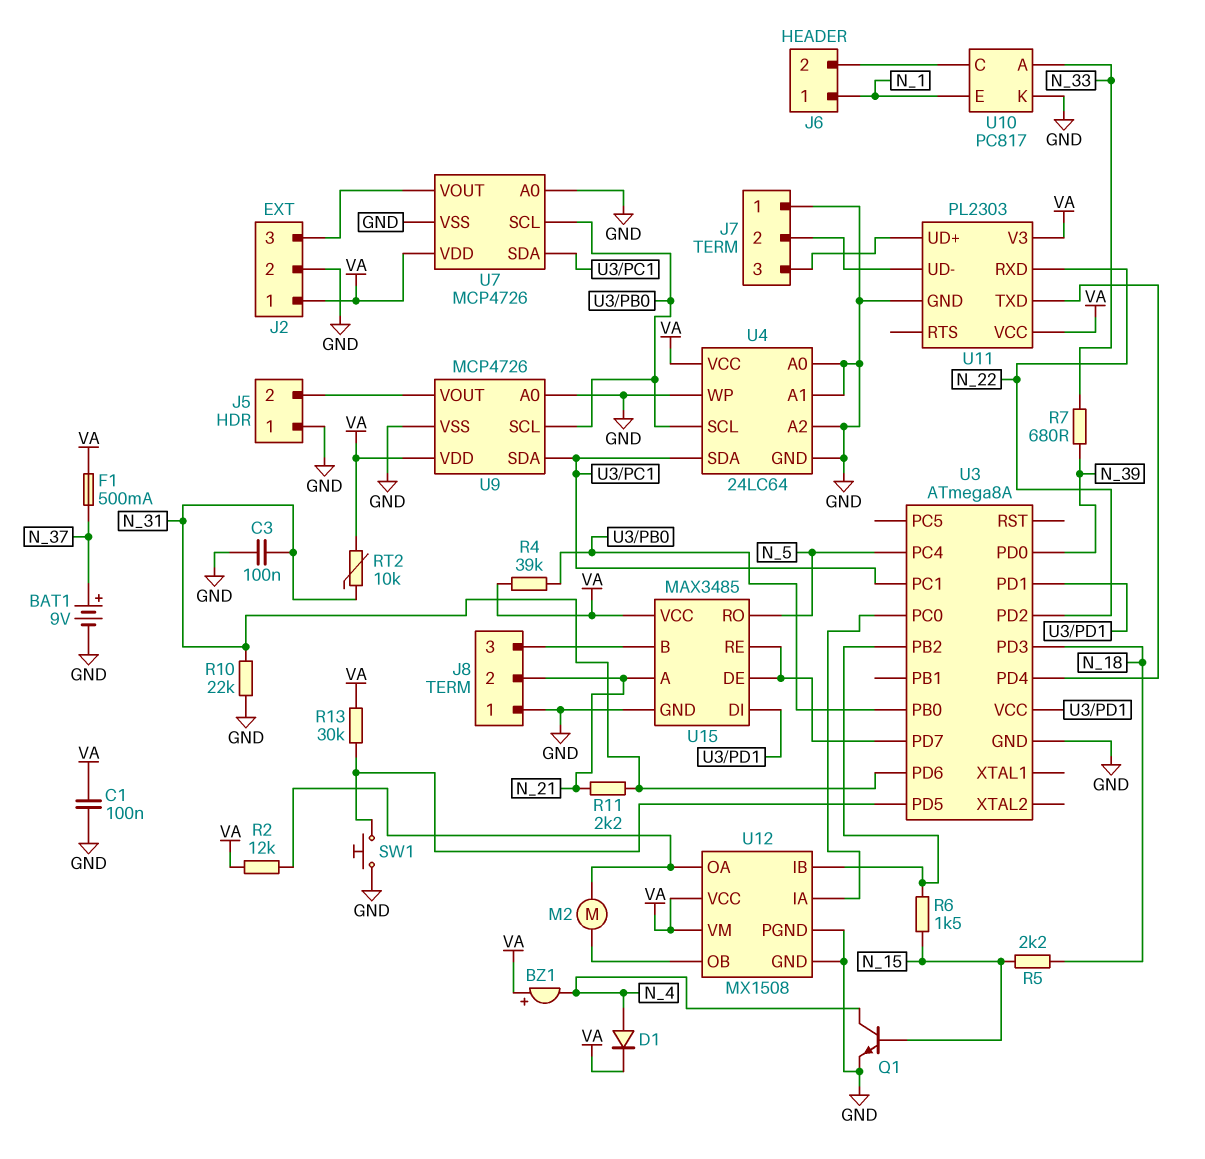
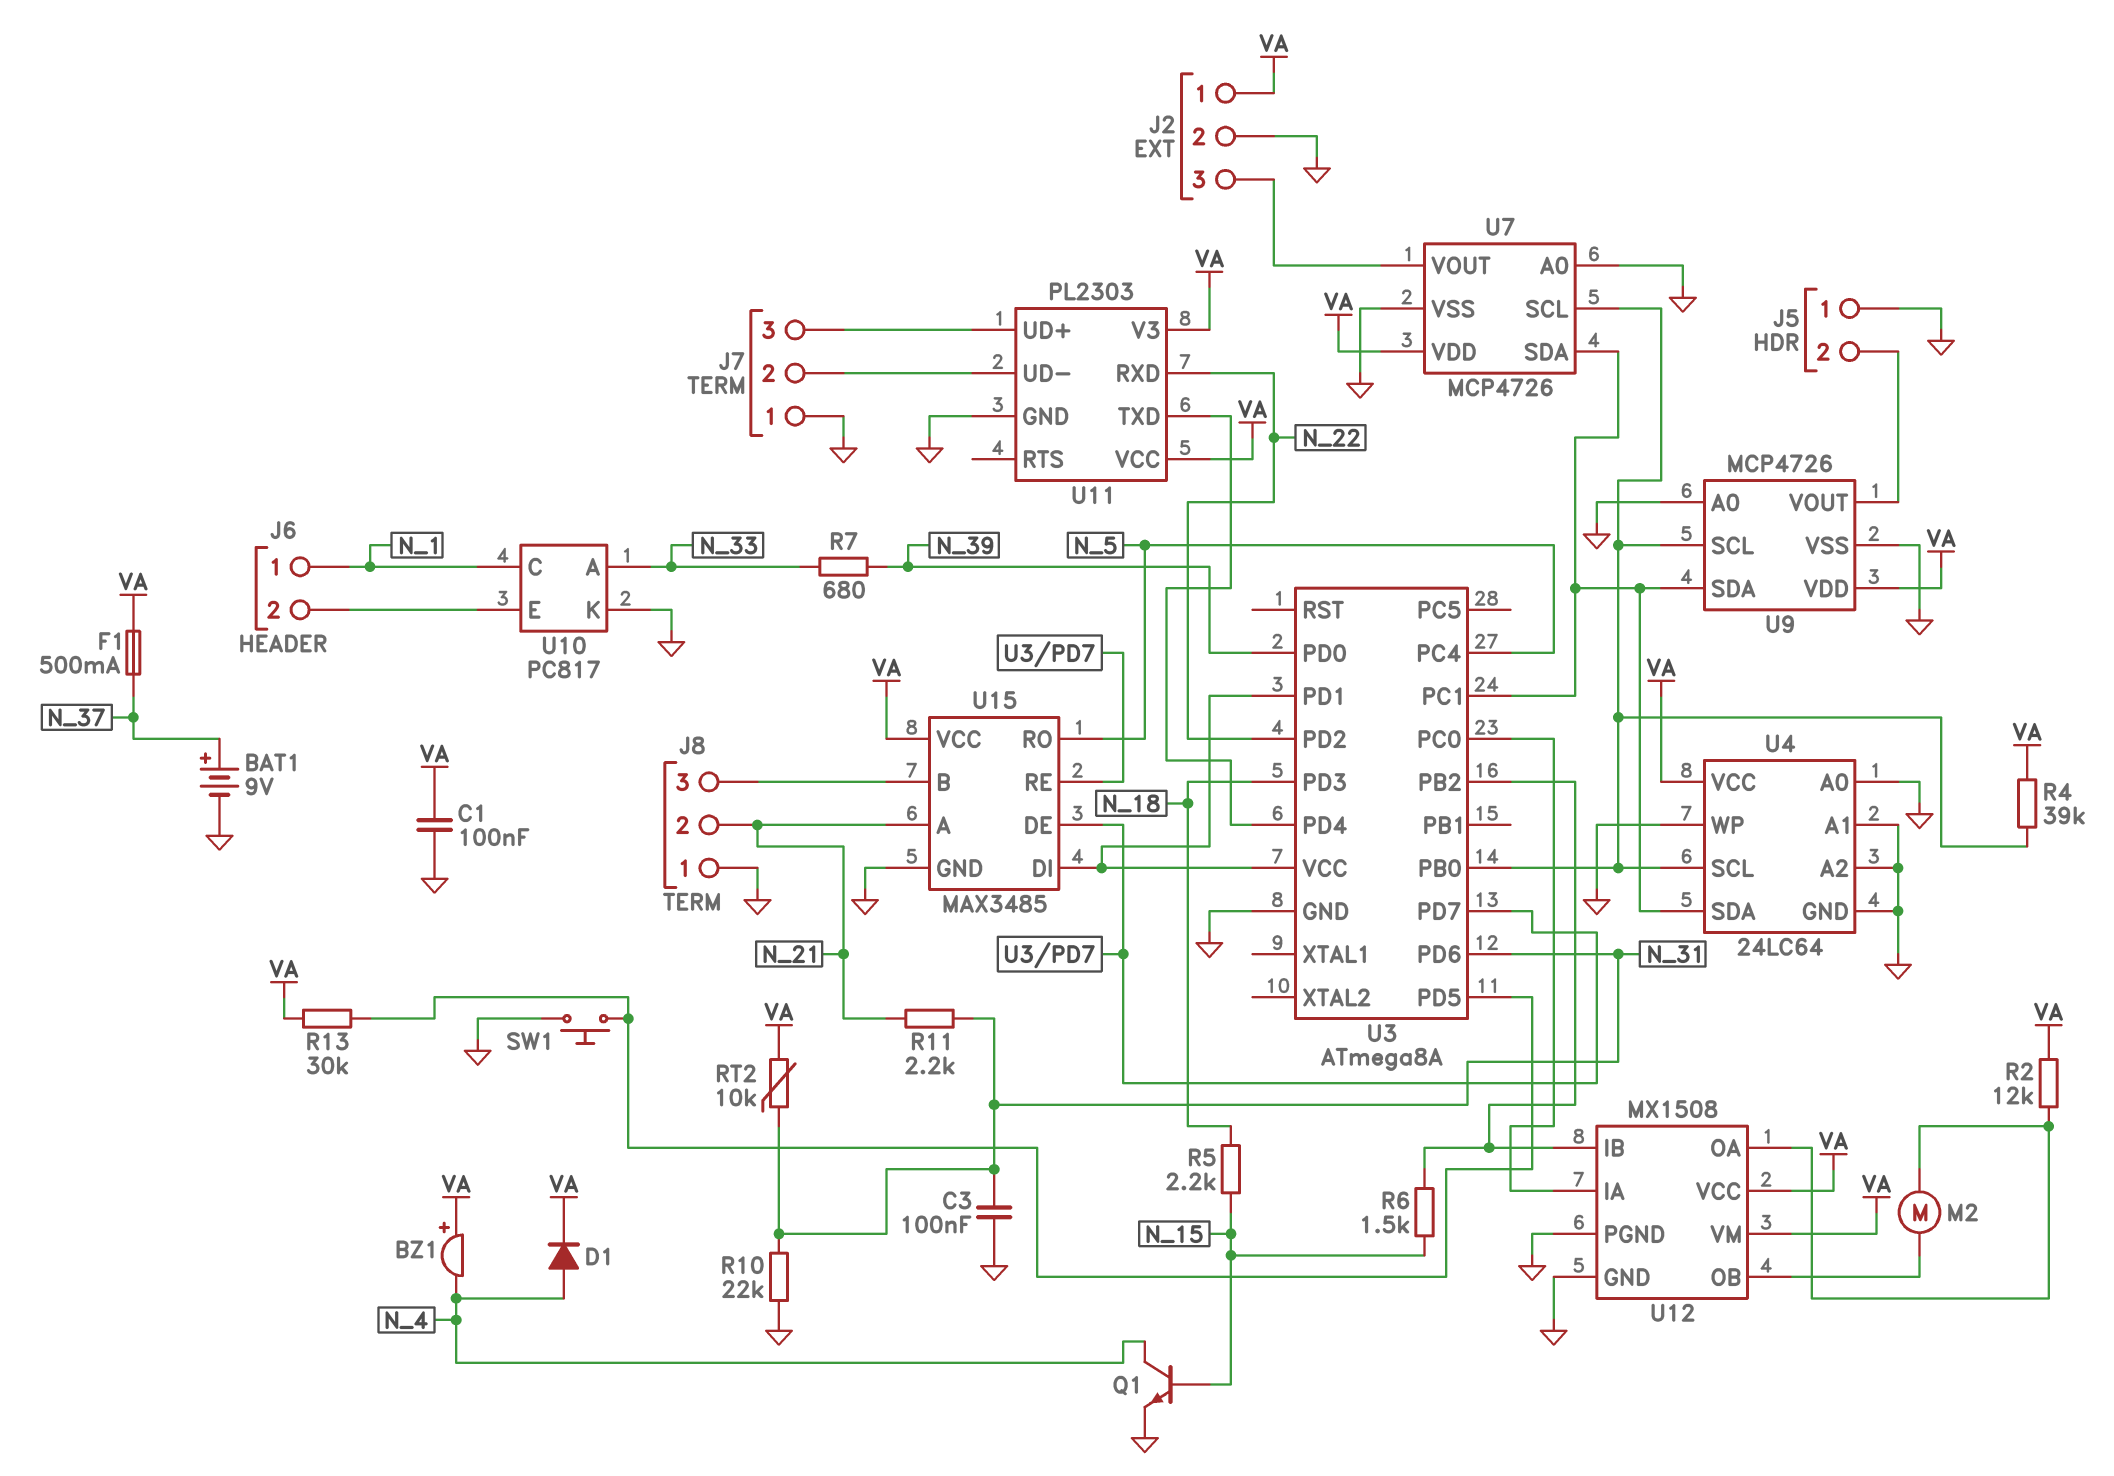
U10 pin C: J6/2 -> N_1
U10 pin E: N_1 -> J6/2

